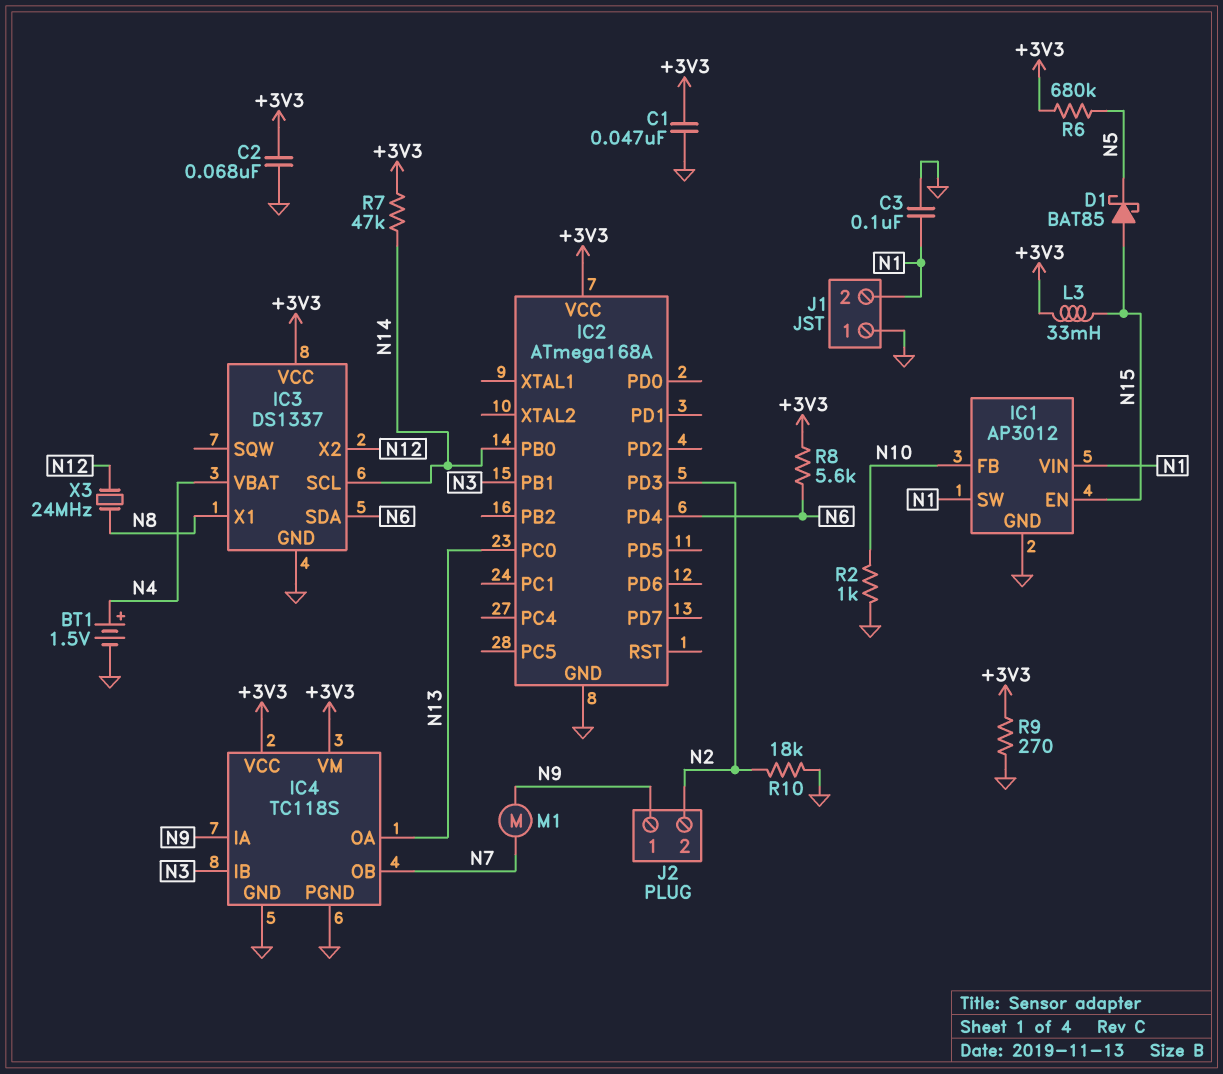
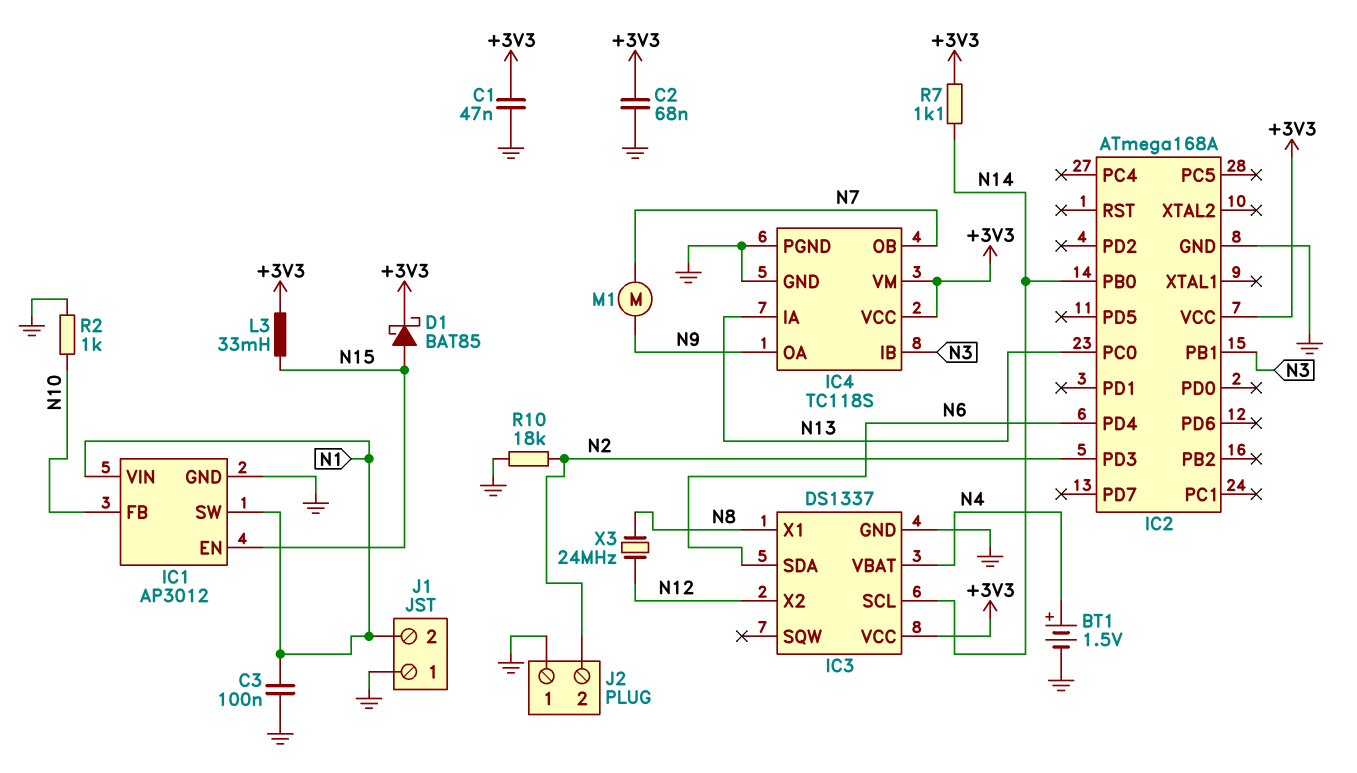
D1: schottky BAT85 (A N15, K N5) -> schottky BAT85 (A N15, K +3V3)
IC4 pin IA: N9 -> N13
IC4 pin OA: N13 -> N9
J2 pin 1: N9 -> GND
R6: 680k (+3V3, N5) -> none
R7: 47k (+3V3, N14) -> 1.1k (+3V3, N14)
R8: 5.6k (+3V3, N6) -> none
R9: 270 (+3V3, GND) -> none

